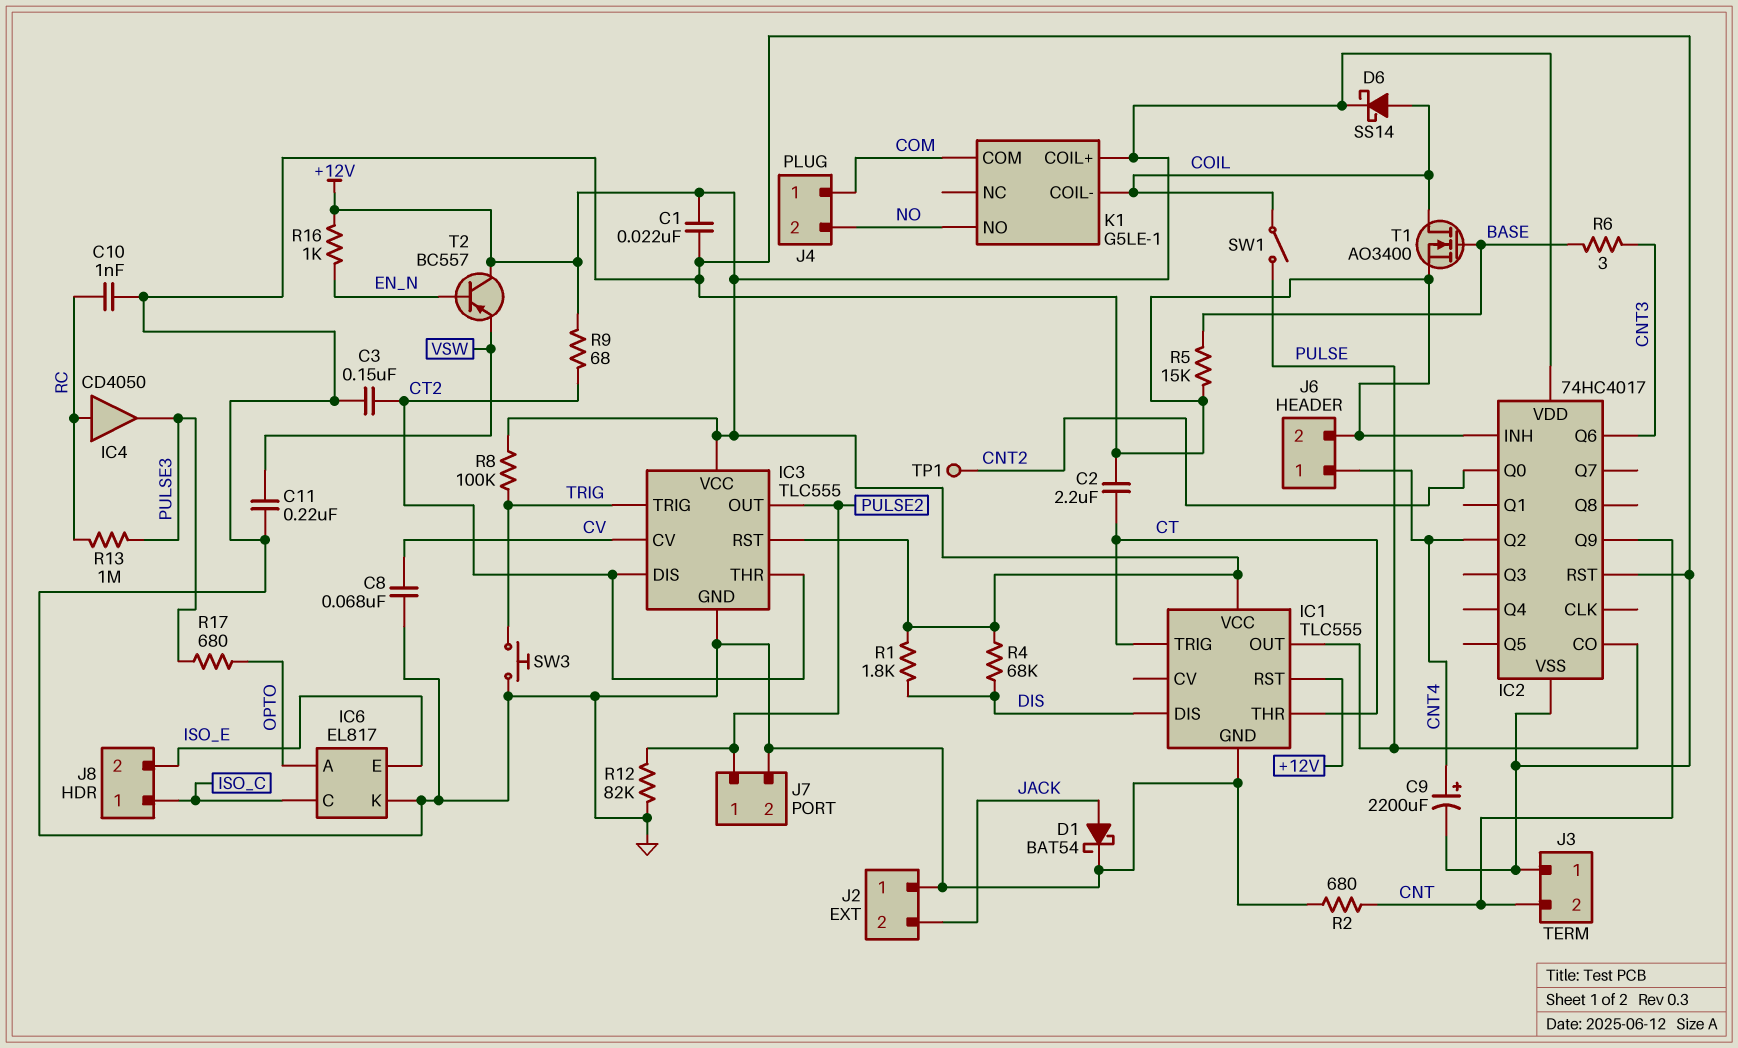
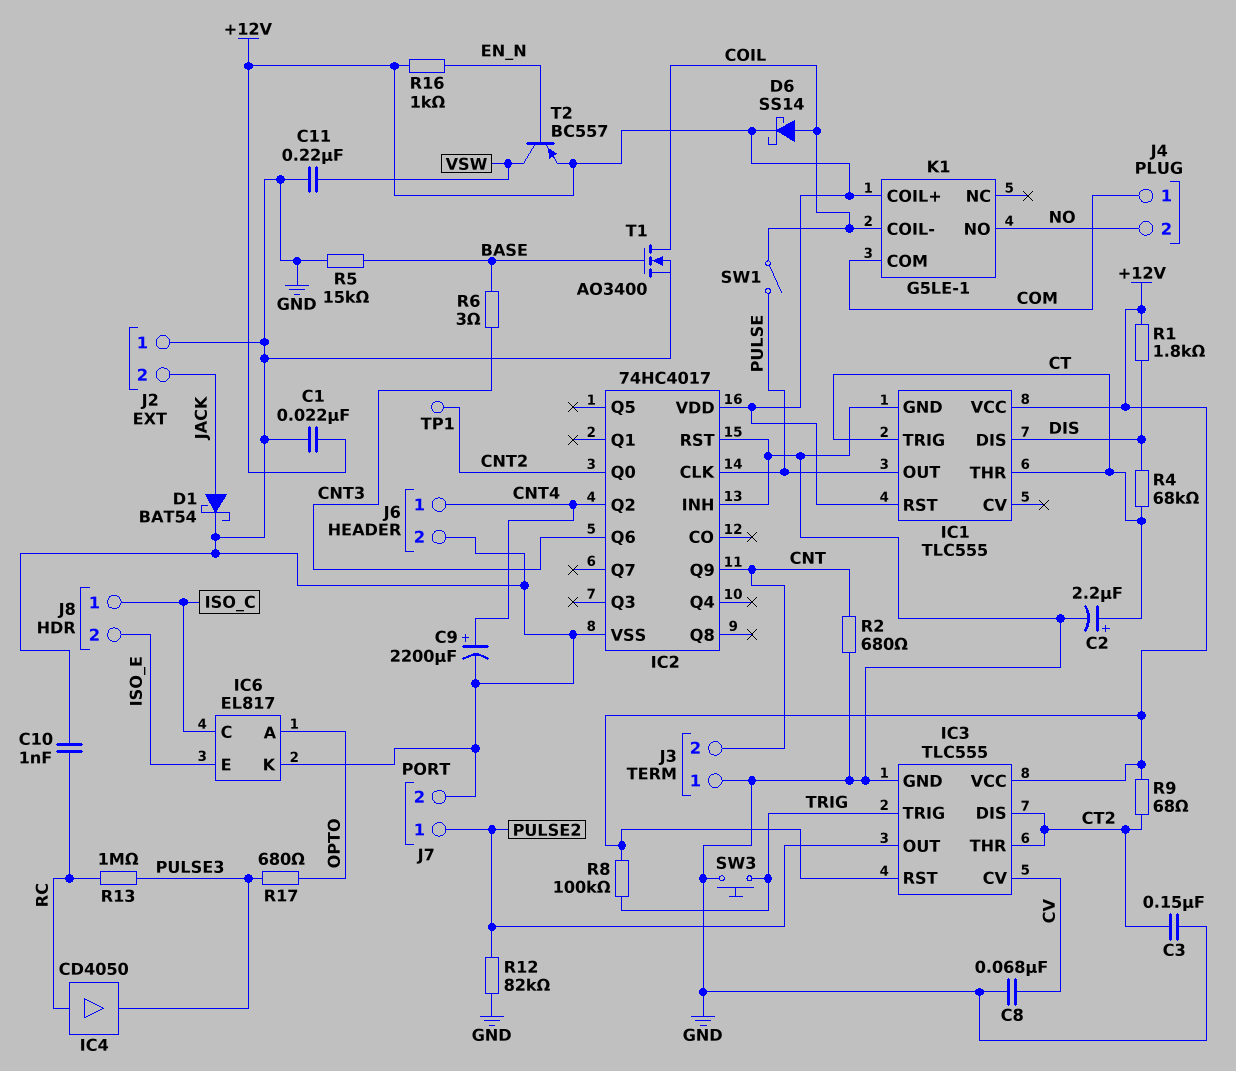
C2: 2.2uF (CT, GND) -> 2.2uF (plus CT, minus GND)
IC2 pin CLK: none -> PULSE
IC2 pin CO: PULSE -> none
R4: 68k (+12V, DIS) -> 68k (CT, DIS)
T2: PNP BC557 (B EN_N, C +12V, E VSW) -> PNP BC557 (B EN_N, C VSW, E +12V)

